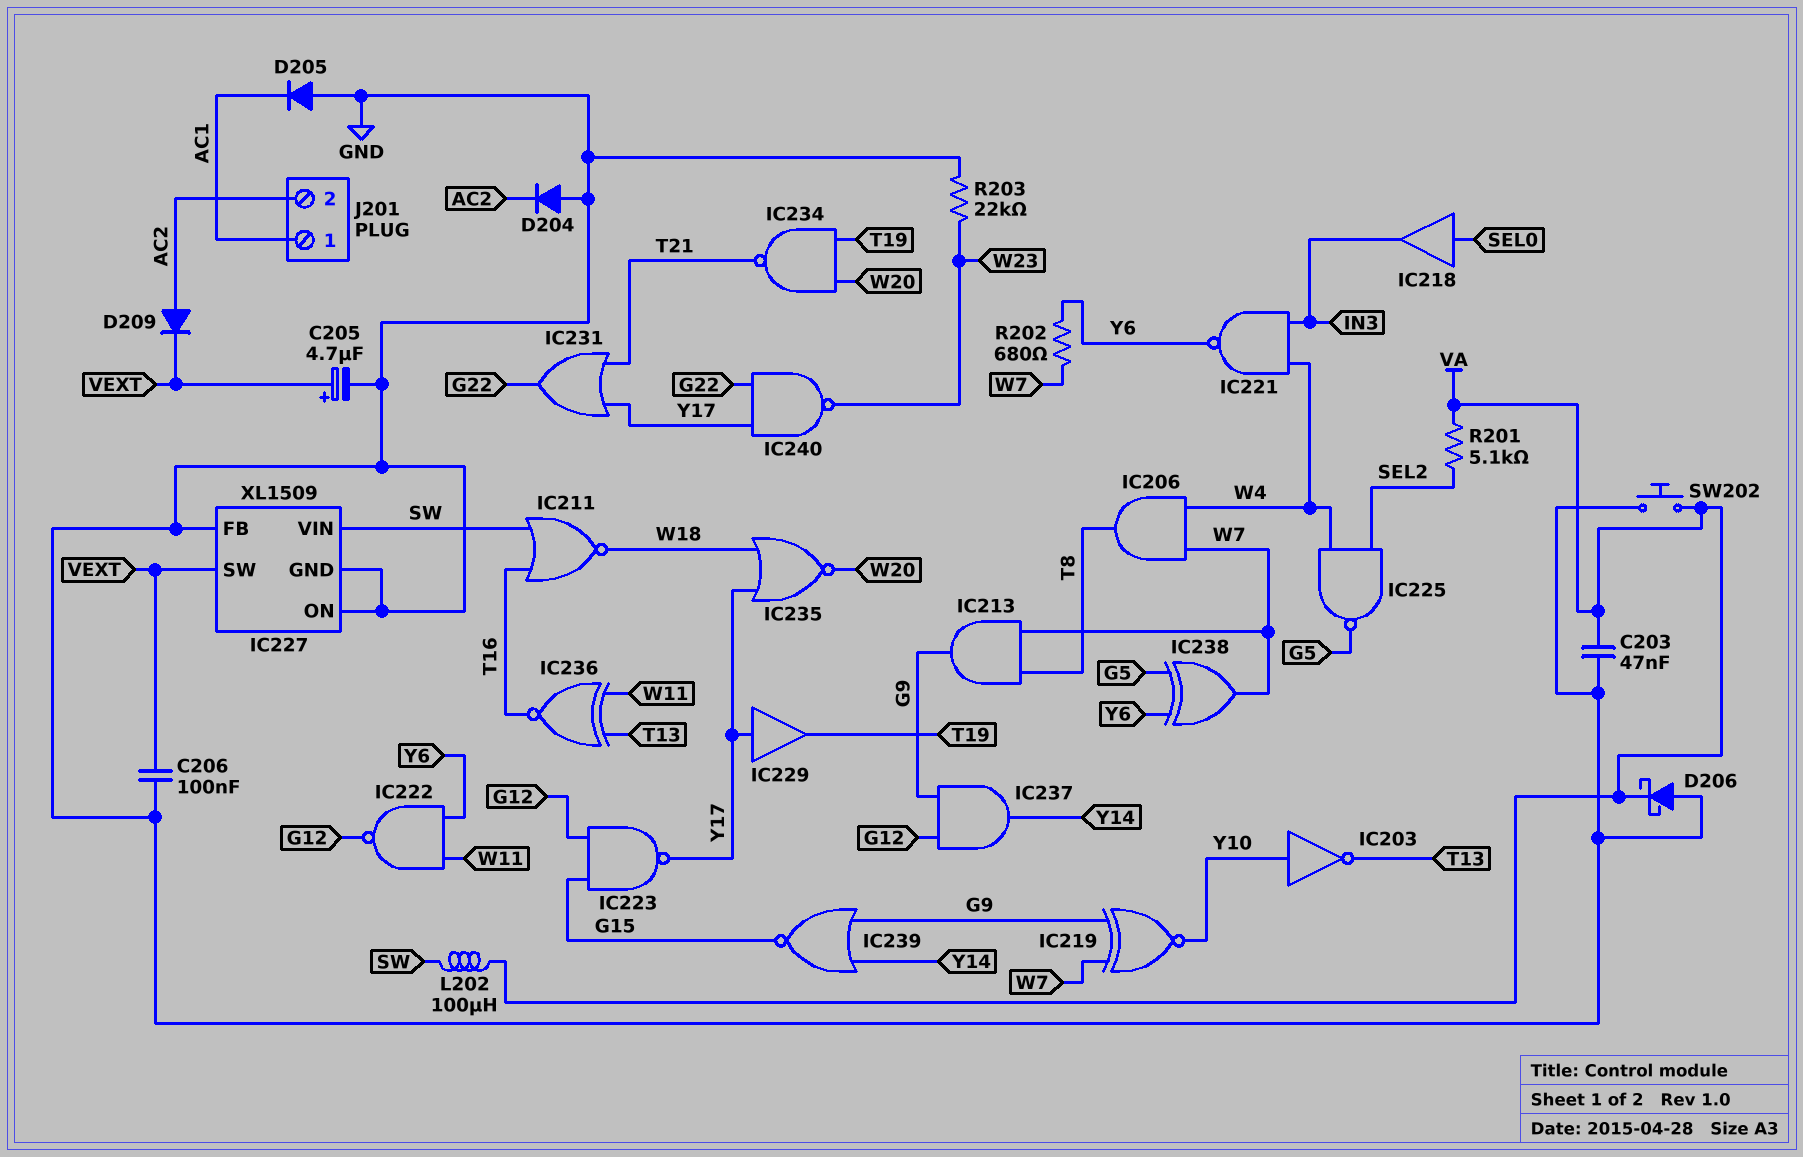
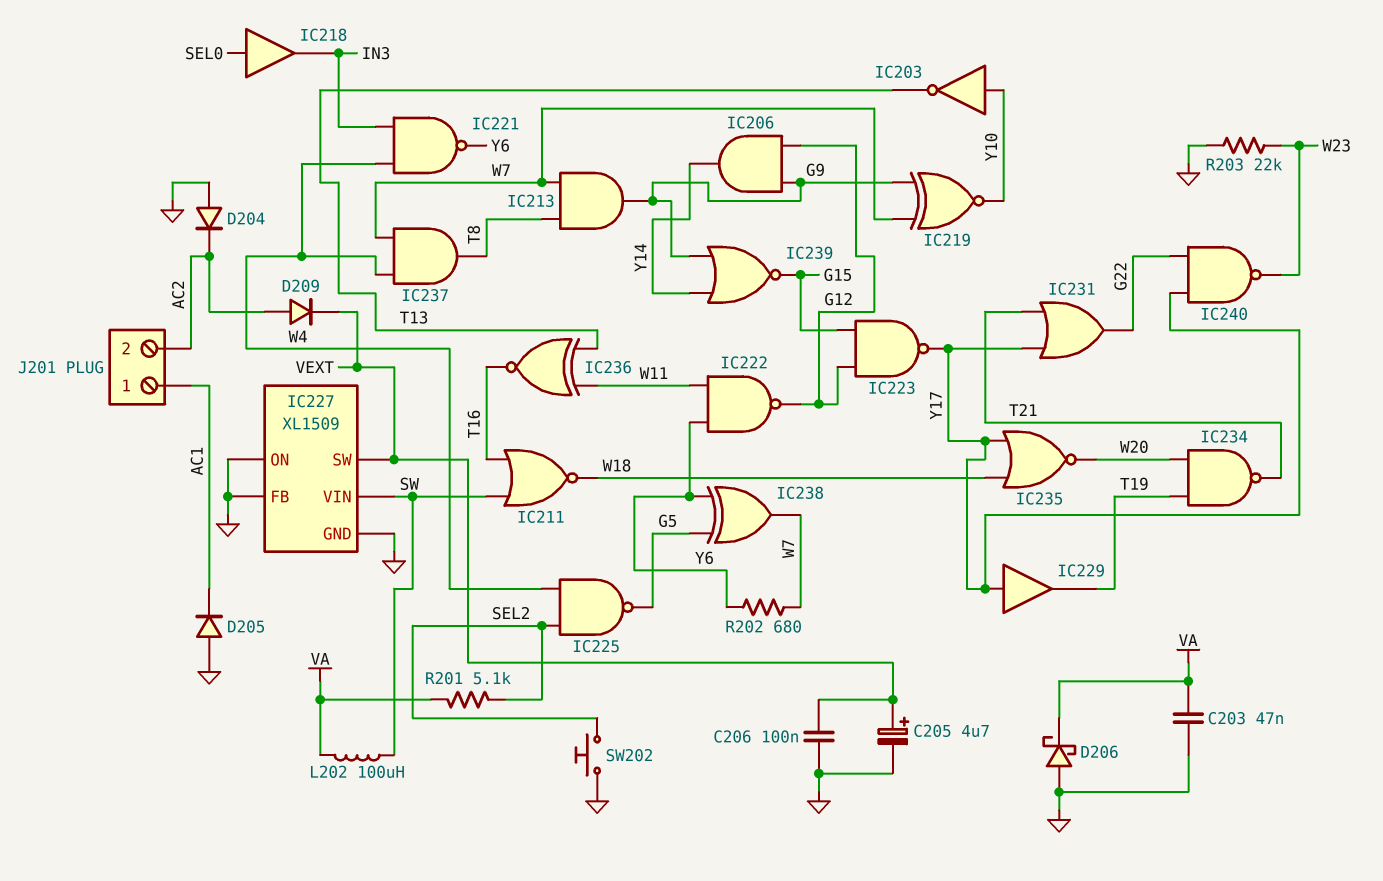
IC206: AND (in W4, in W7, out T8) -> AND (in G9, in G12, out Y14)
IC237: AND (in G9, in G12, out Y14) -> AND (in W4, in W7, out T8)
SW202: button (GND, VA) -> button (GND, SEL2)

